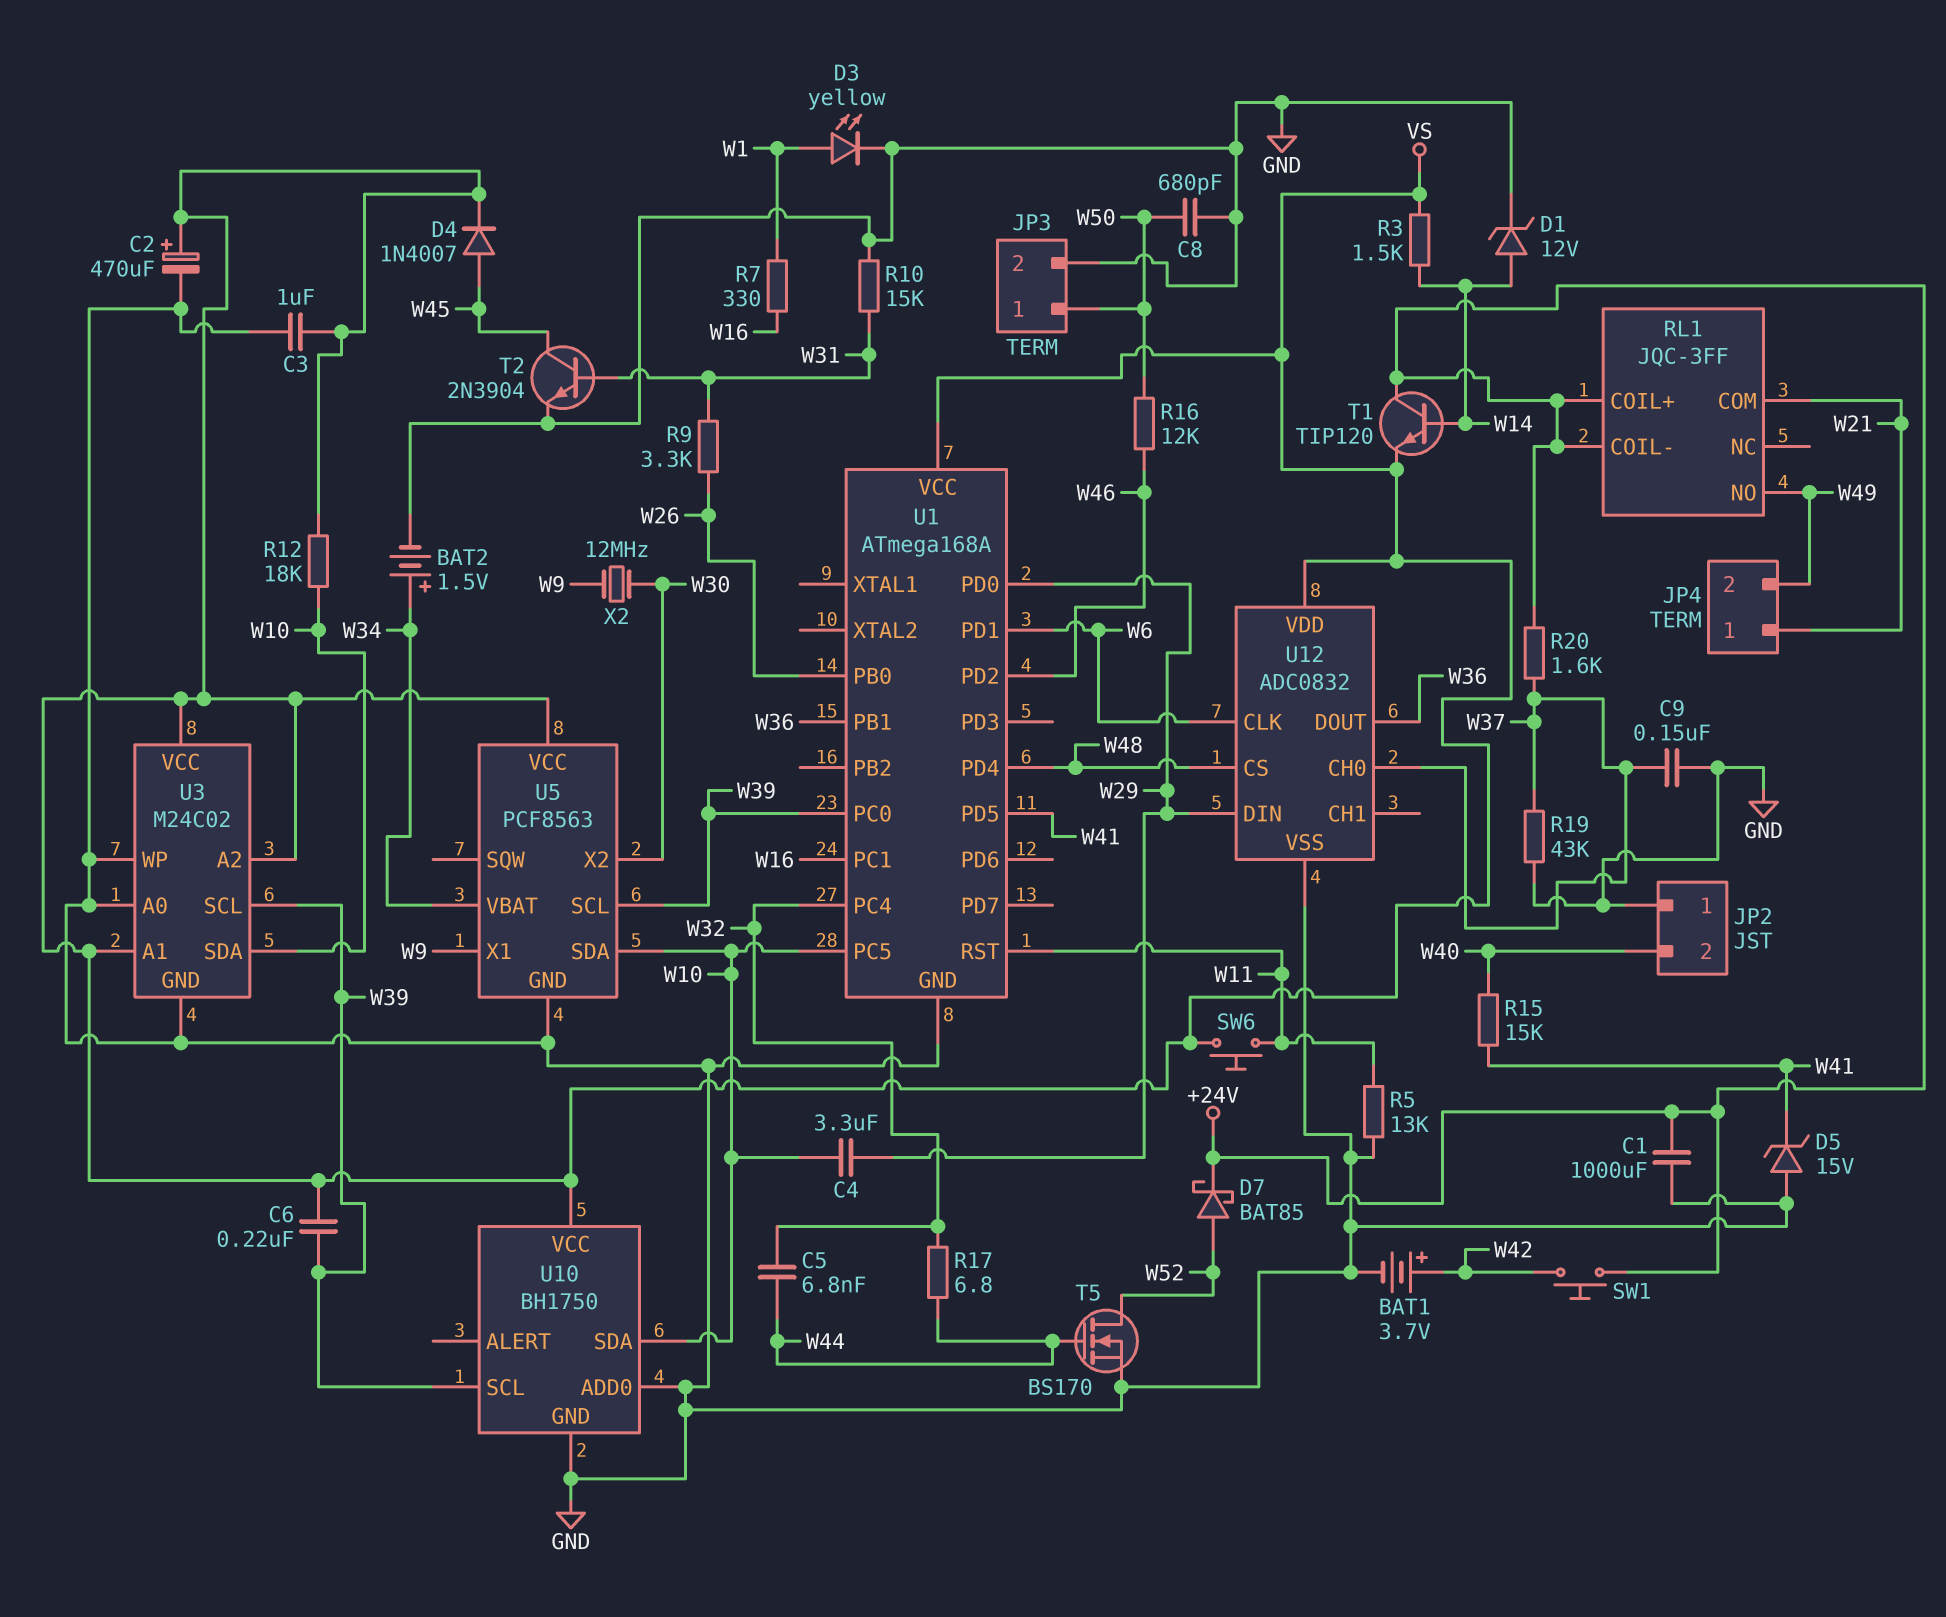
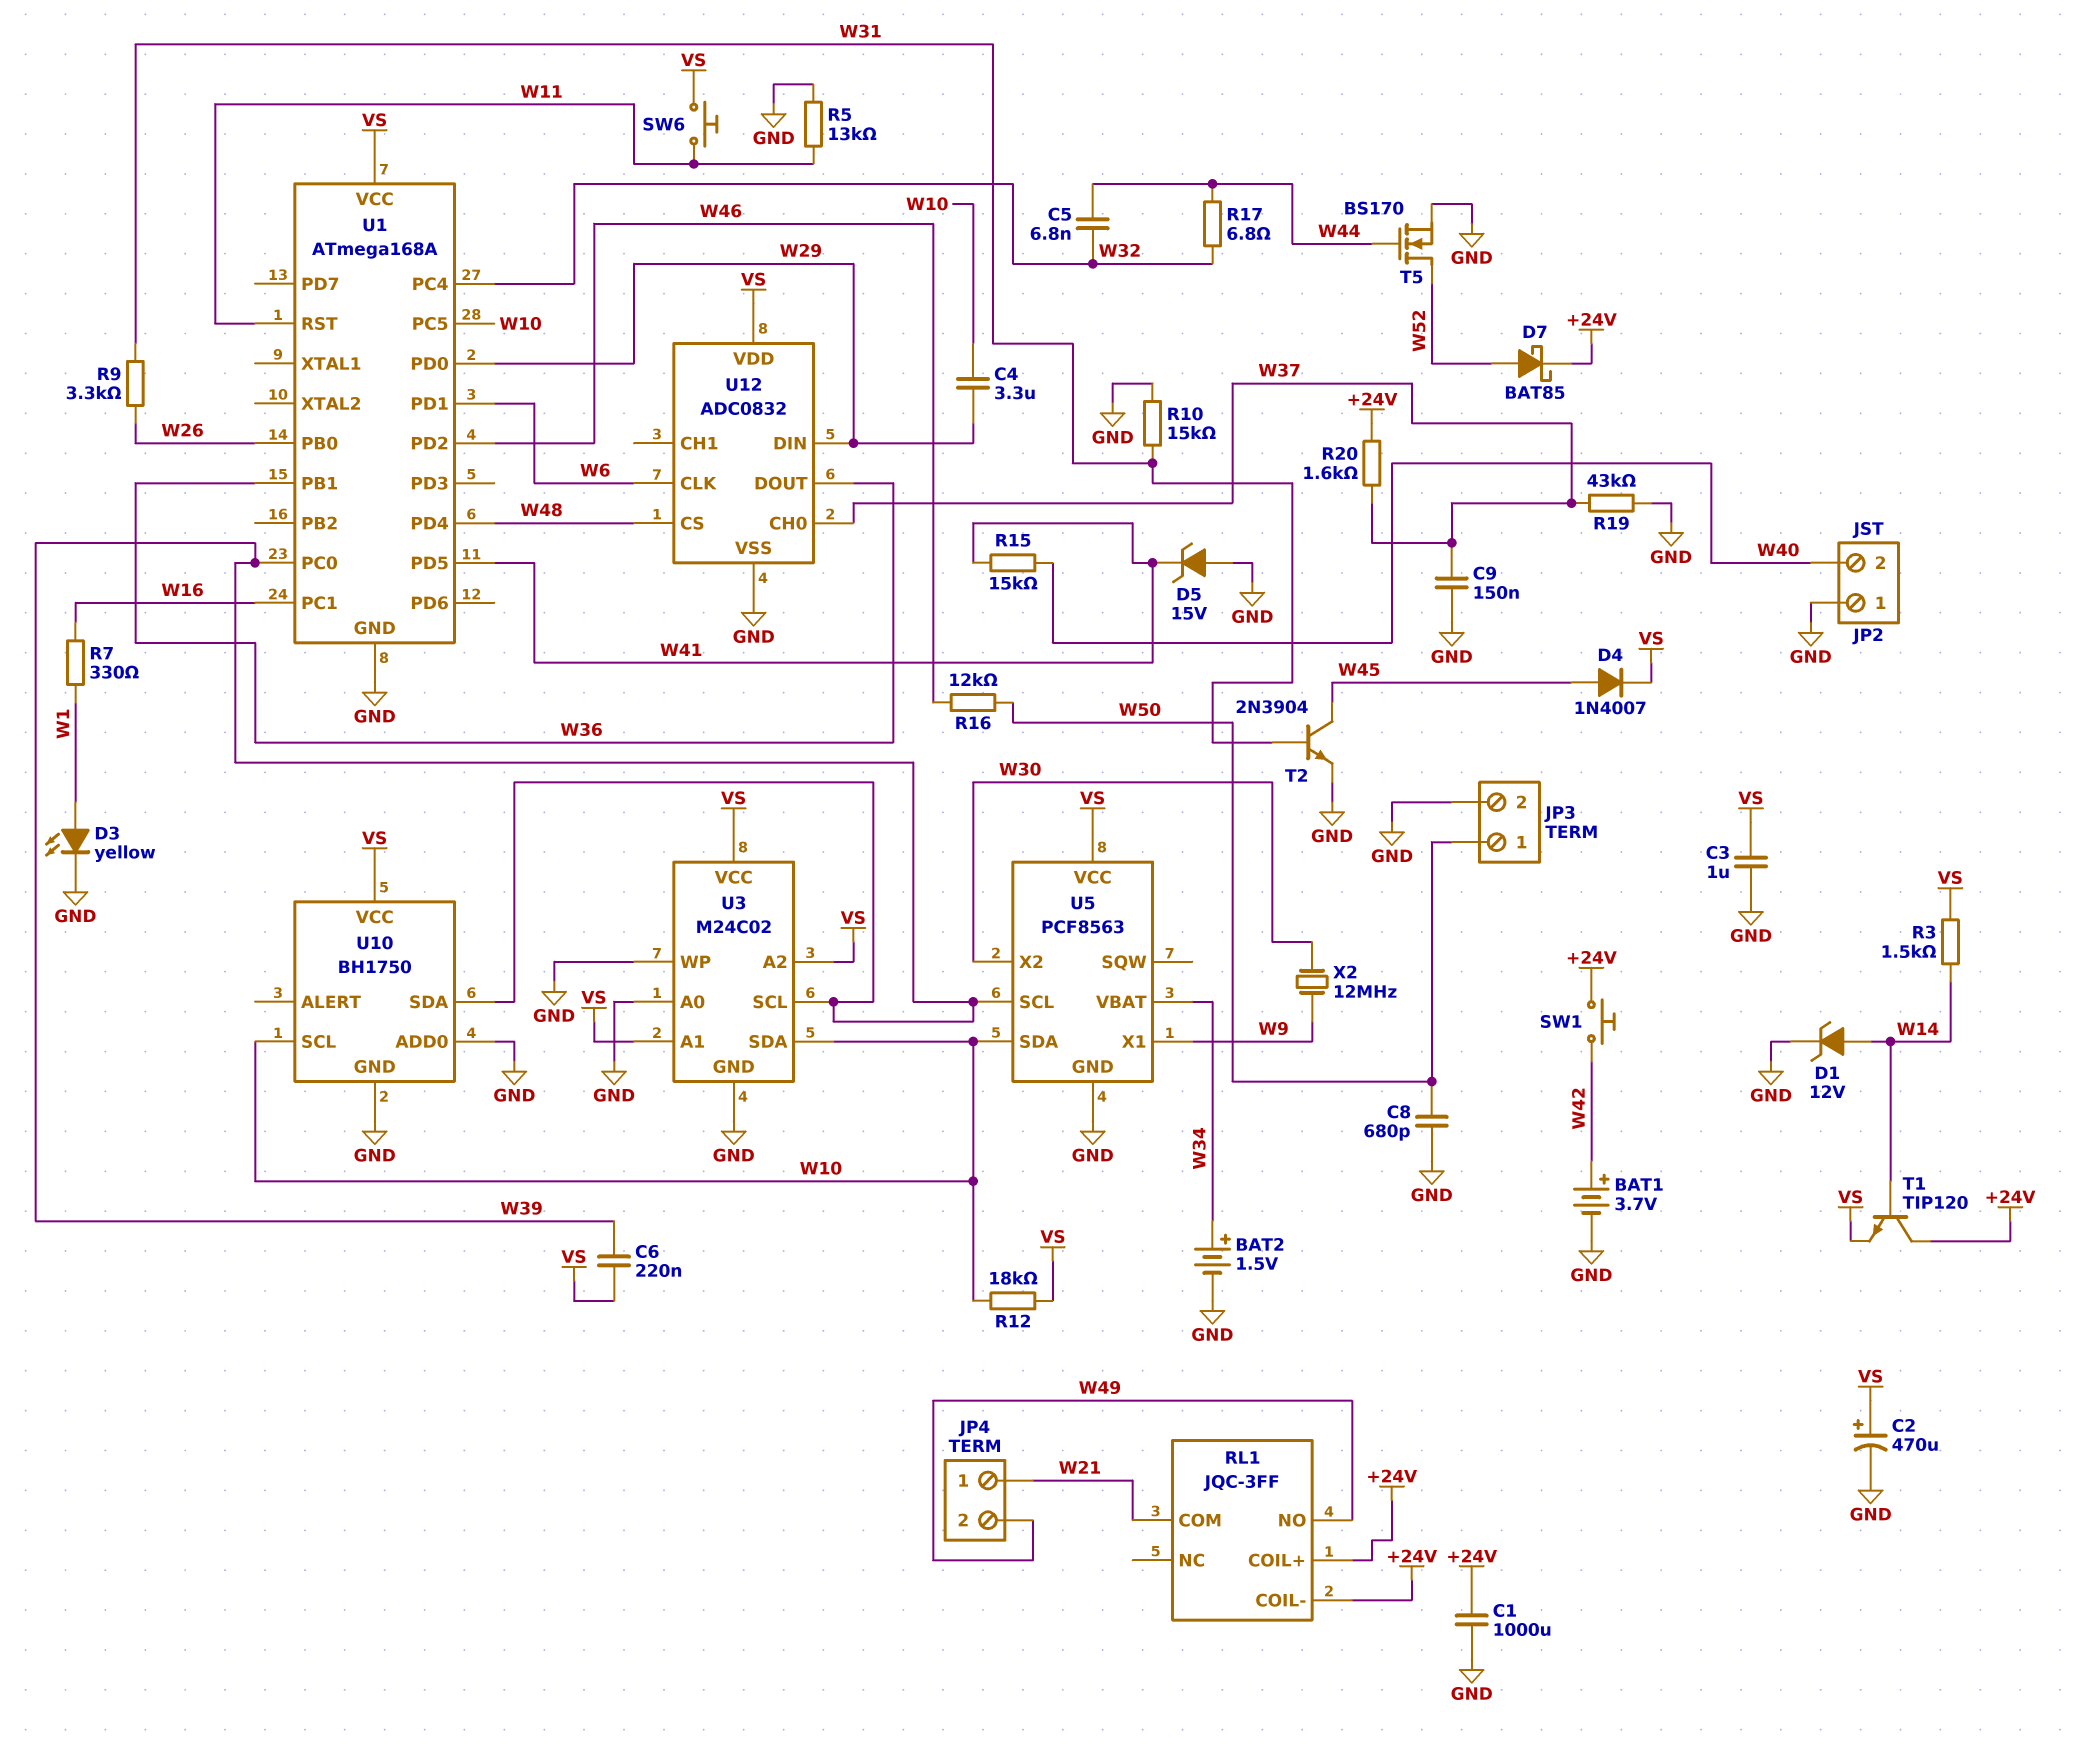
U10 pin SCL: W39 -> W10
U10 pin SDA: W10 -> W39

